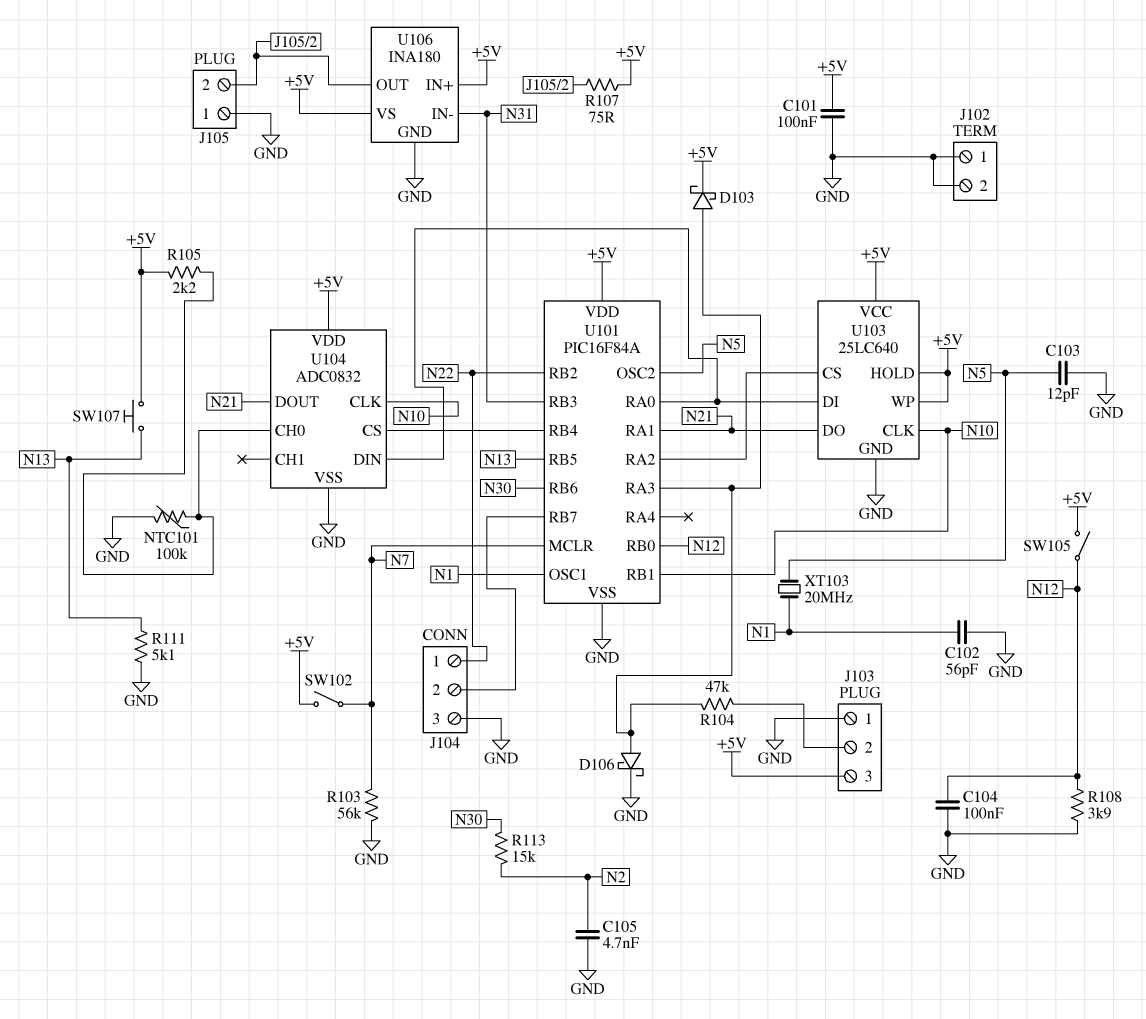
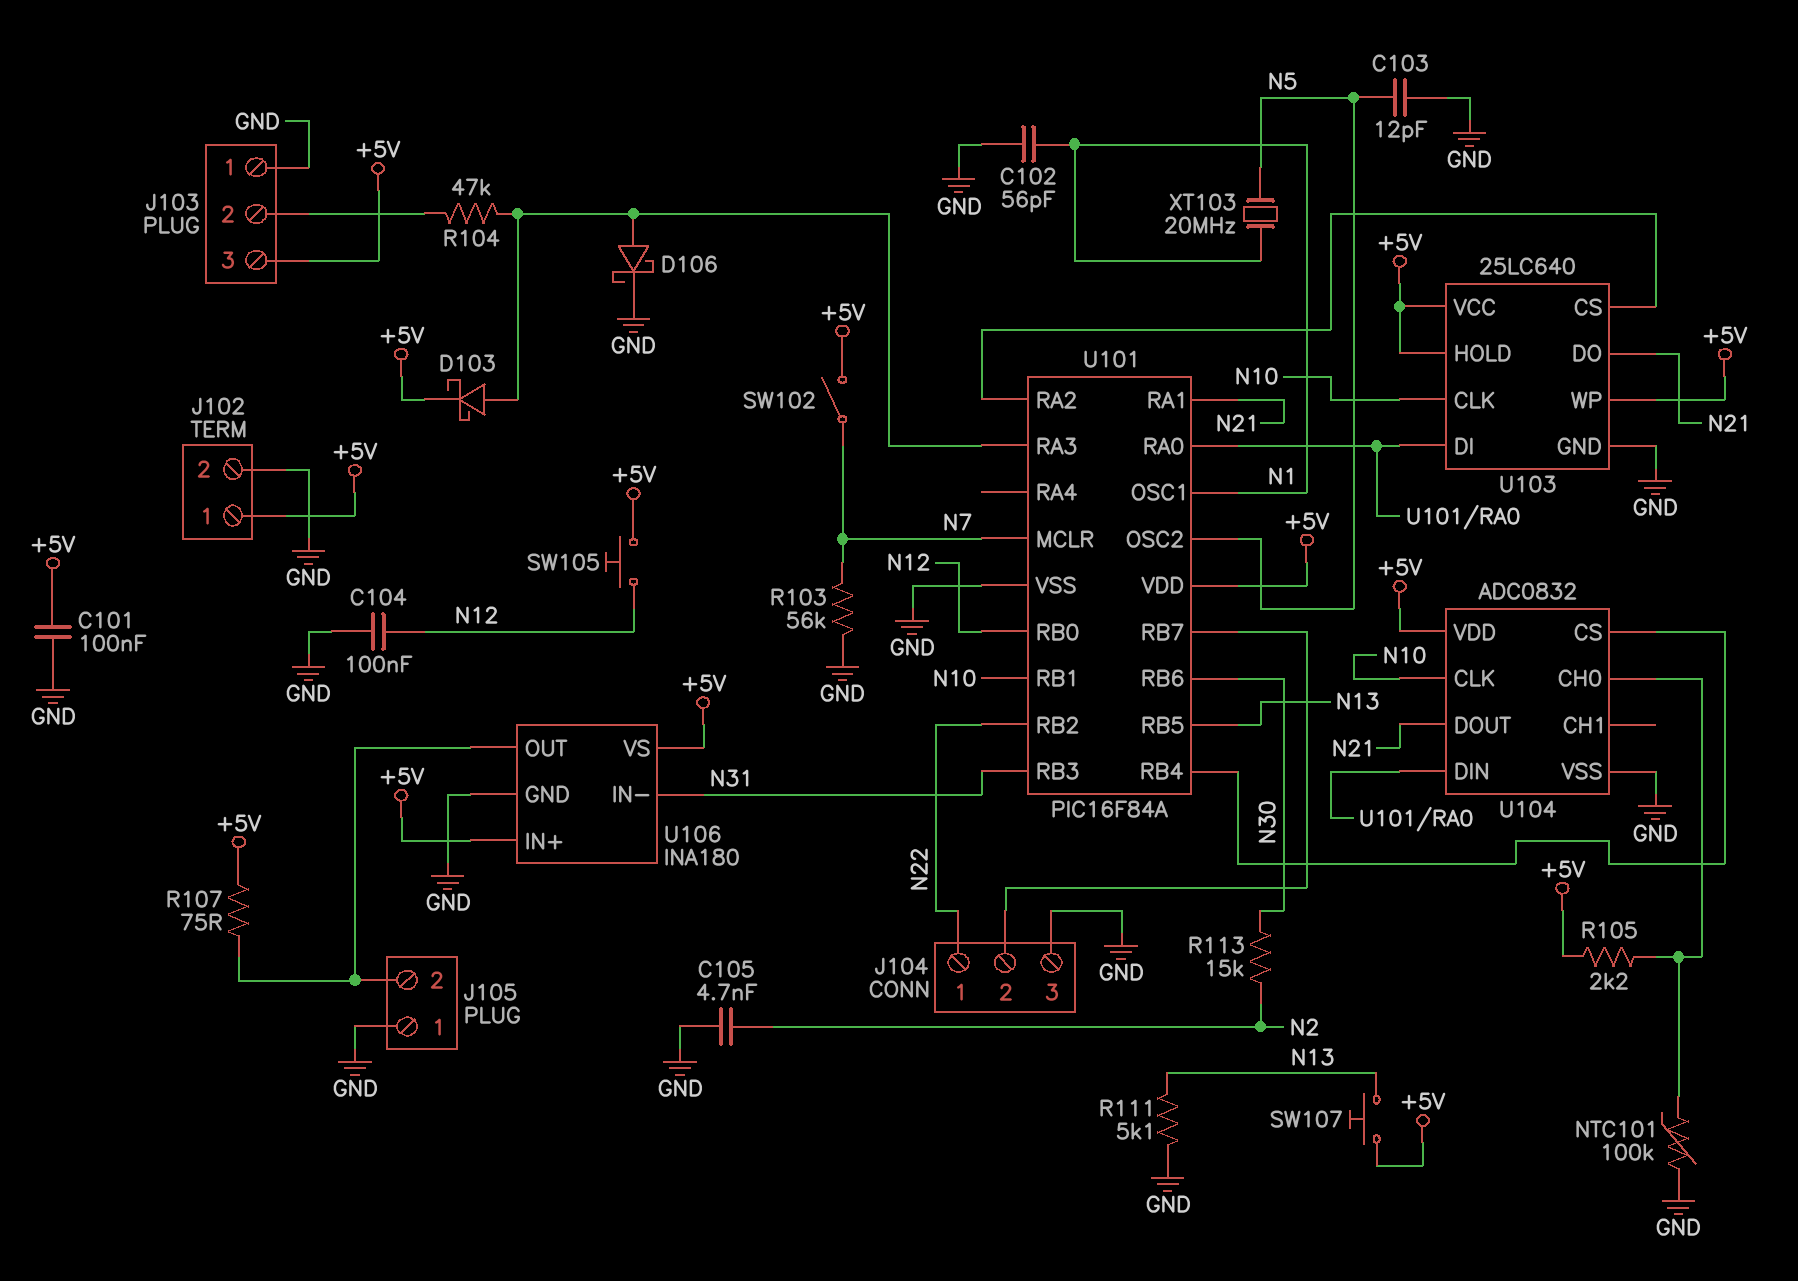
J102 pin 1: GND -> +5V
R108: 3.9k (GND, N12) -> none
SW105: switch (+5V, N12) -> button (+5V, N12)

